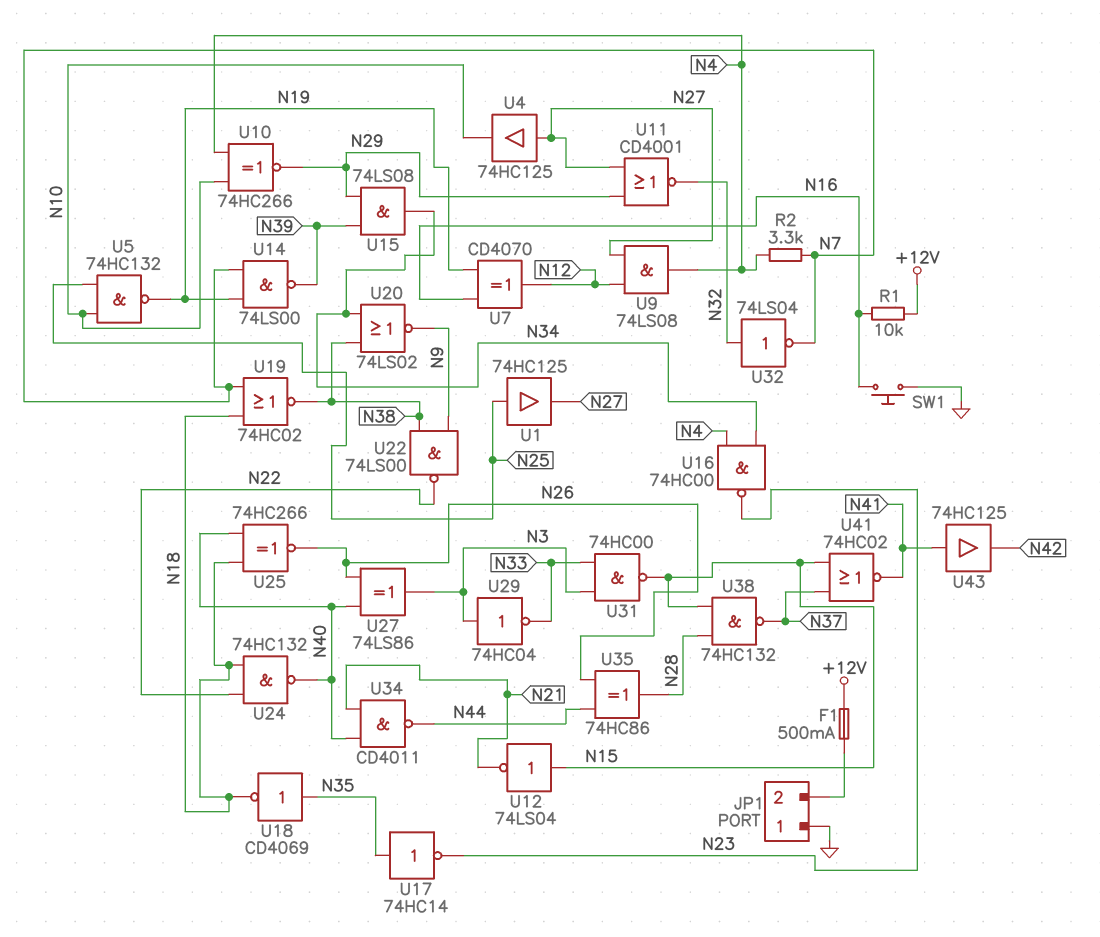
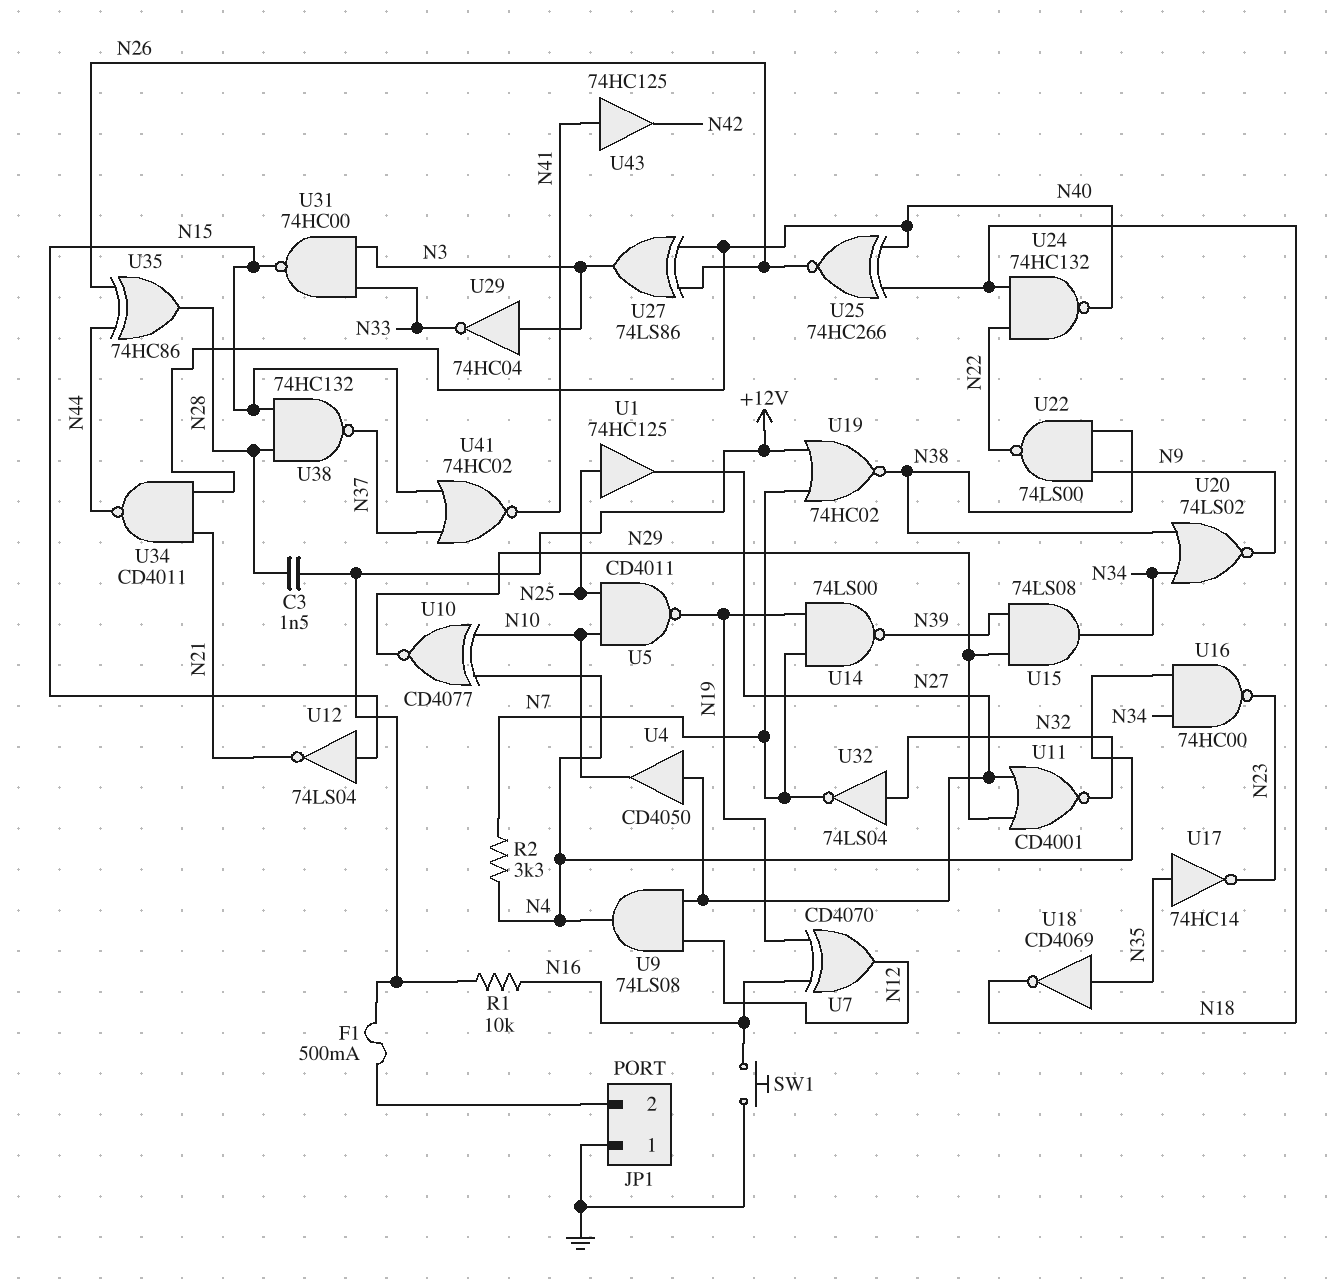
C3: none -> 1.5nF (+12V, N28)
U4: buffer 74HC125 (in N27, out N10) -> buffer CD4050 (in N27, out N10)
U5: NAND 74HC132 (in N10, in N25, out N19) -> NAND CD4011 (in N10, in N25, out N19)
U10: XNOR 74HC266 (in N4, in N10, out N29) -> XNOR CD4077 (in N4, in N10, out N29)
U19: NOR 74HC02 (in N7, in N18, out N38) -> NOR 74HC02 (in +12V, in N7, out N38)

